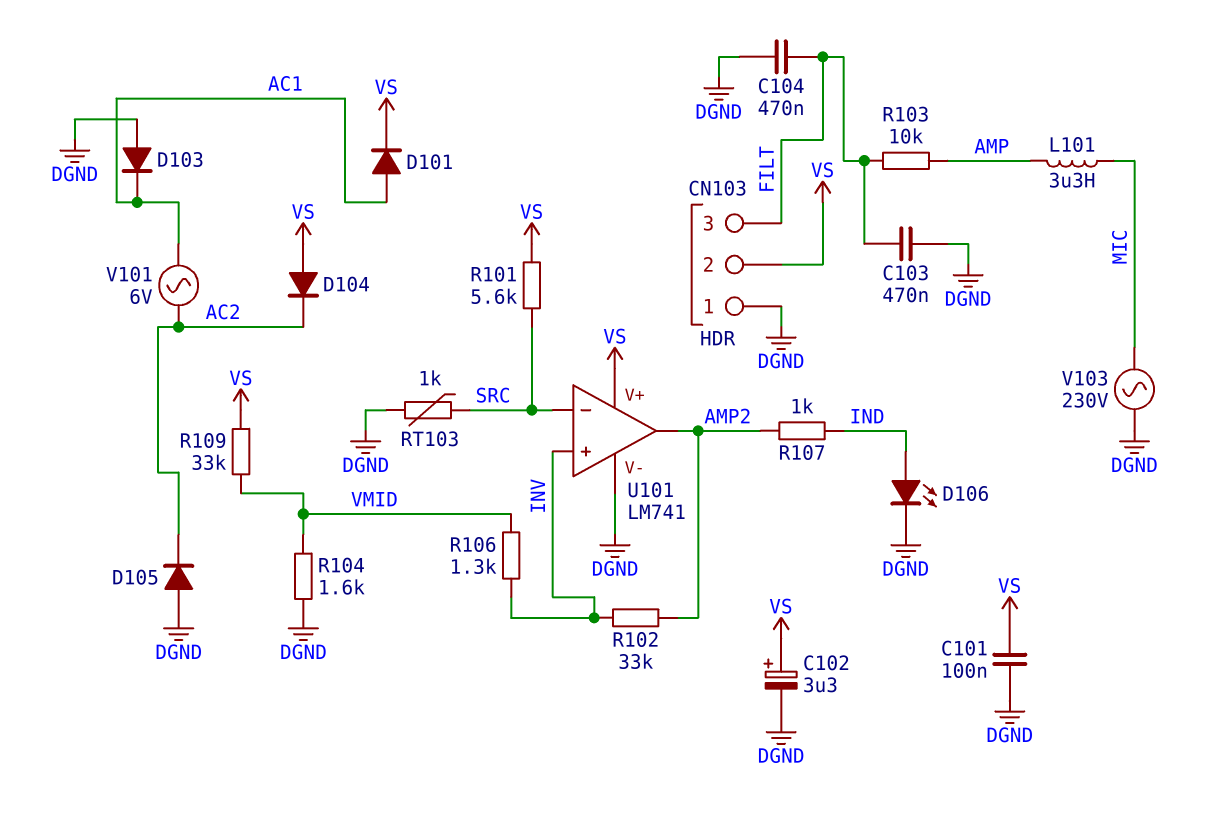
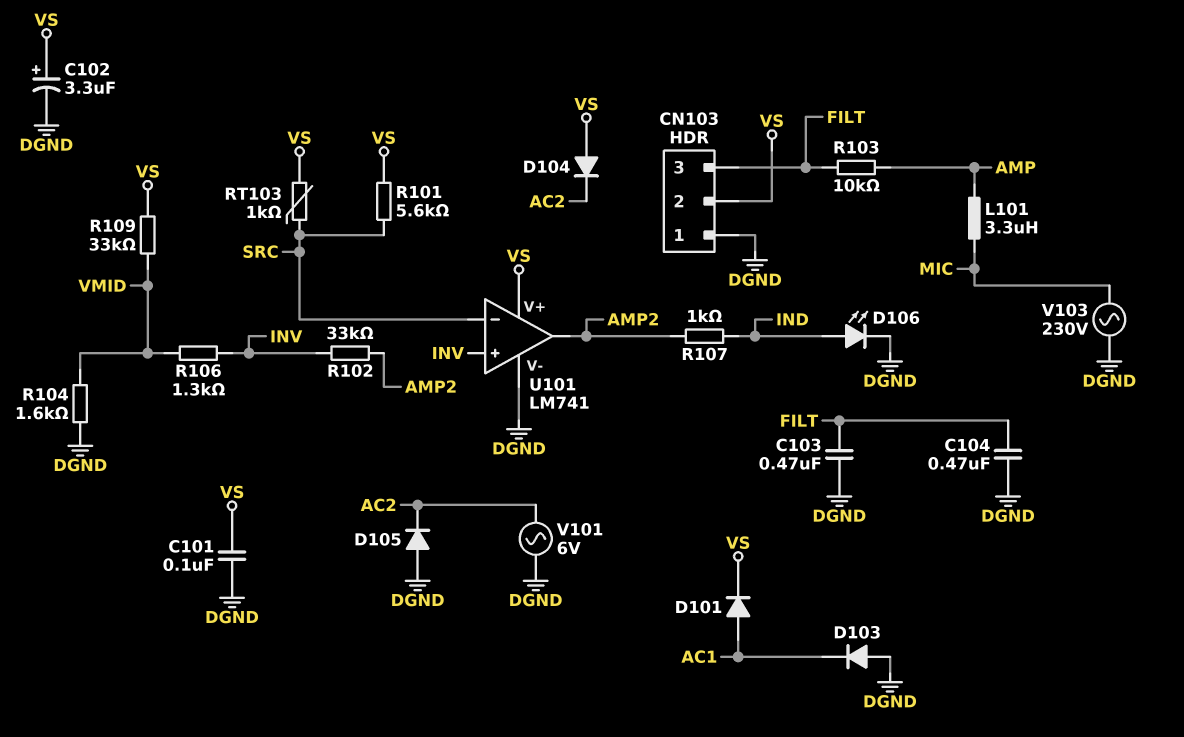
RT103: 1k (DGND, SRC) -> 1k (SRC, VS)
V101: AC 6V (AC1, AC2) -> AC 6V (AC2, DGND)

